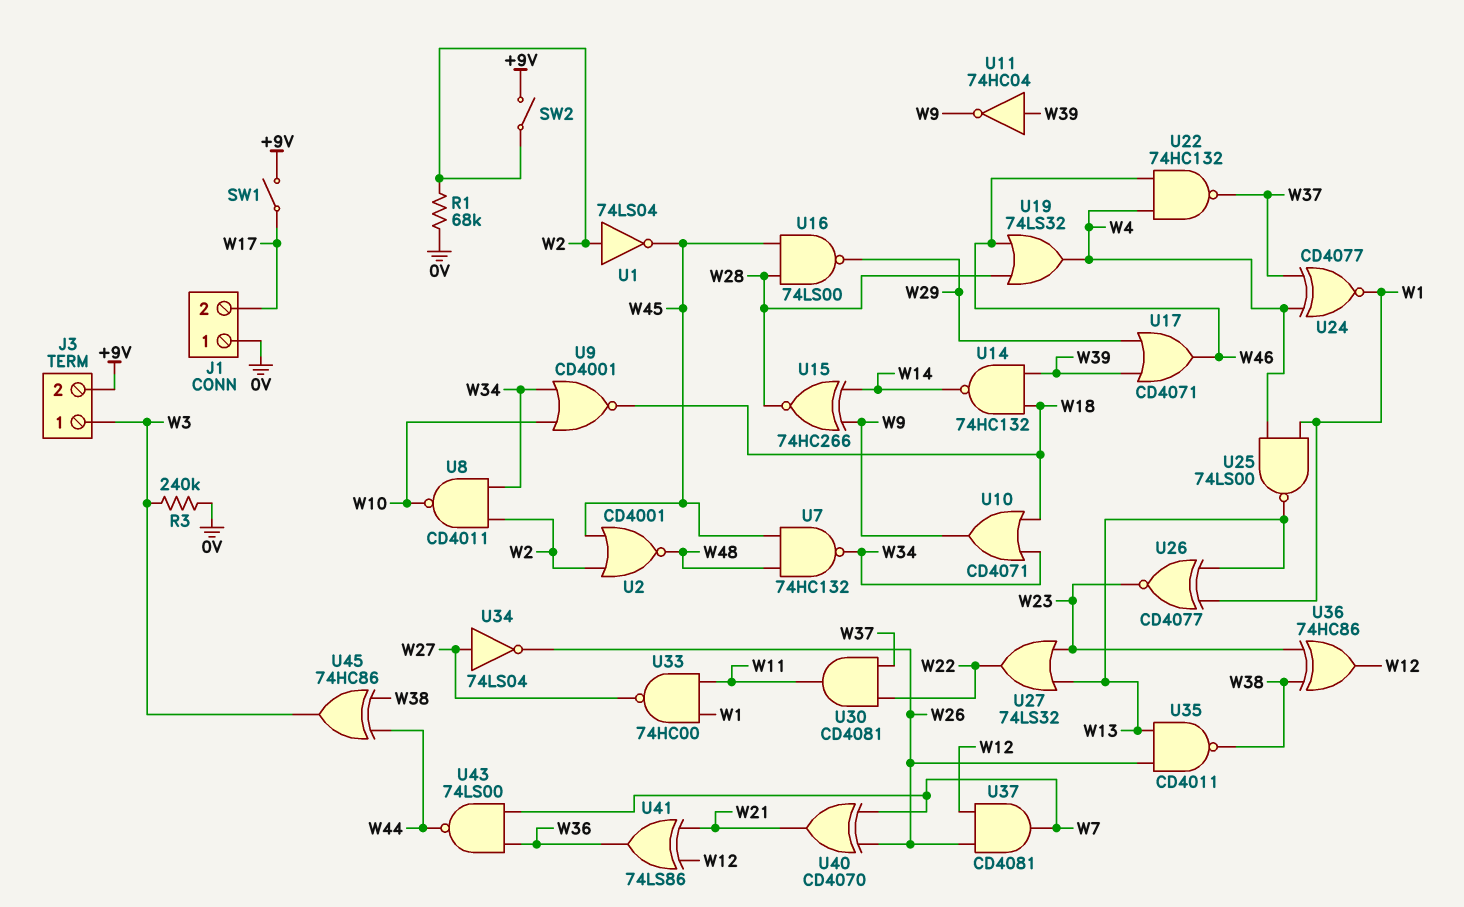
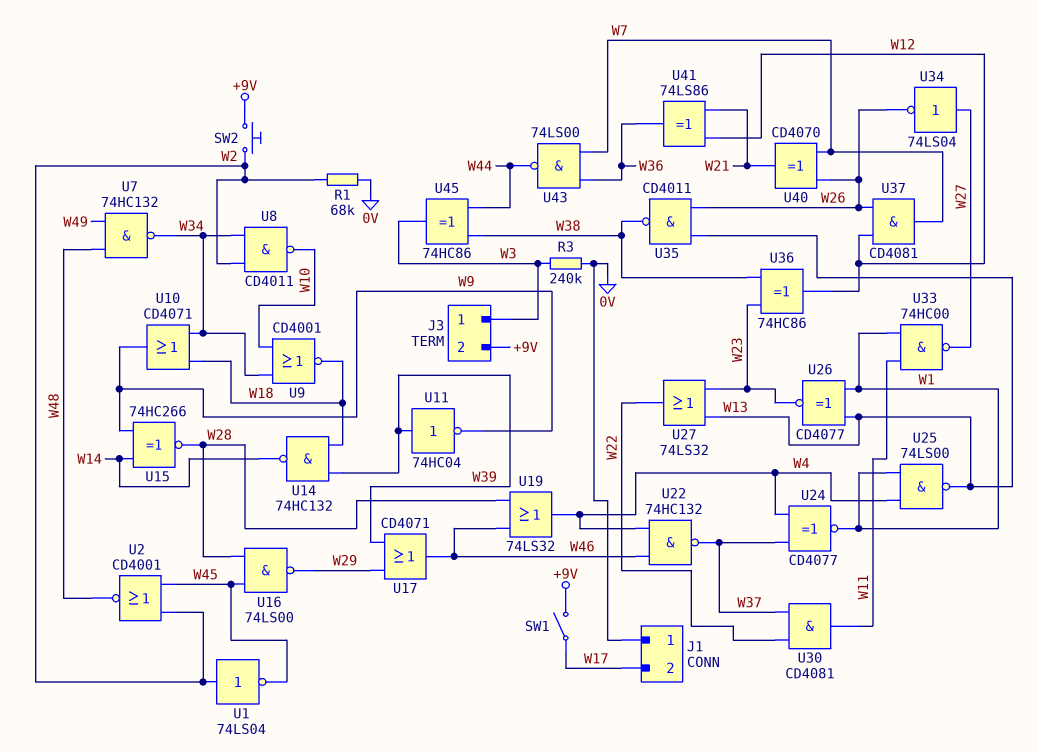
SW2: switch (+9V, W2) -> button (+9V, W2)
U7: NAND 74HC132 (in W45, in W48, out W34) -> NAND 74HC132 (in W48, in W49, out W34)

